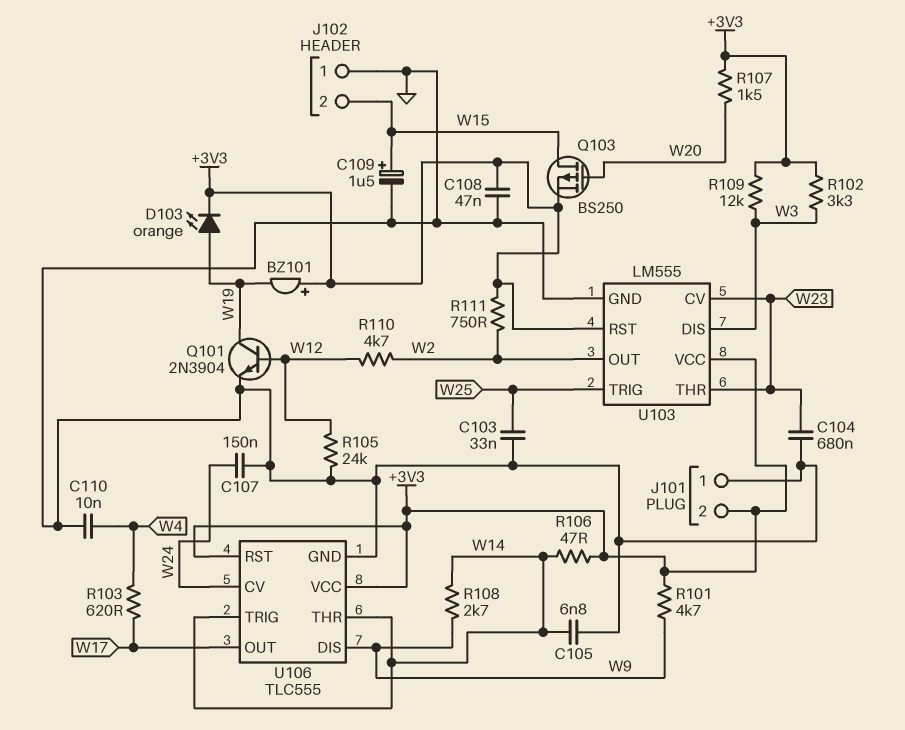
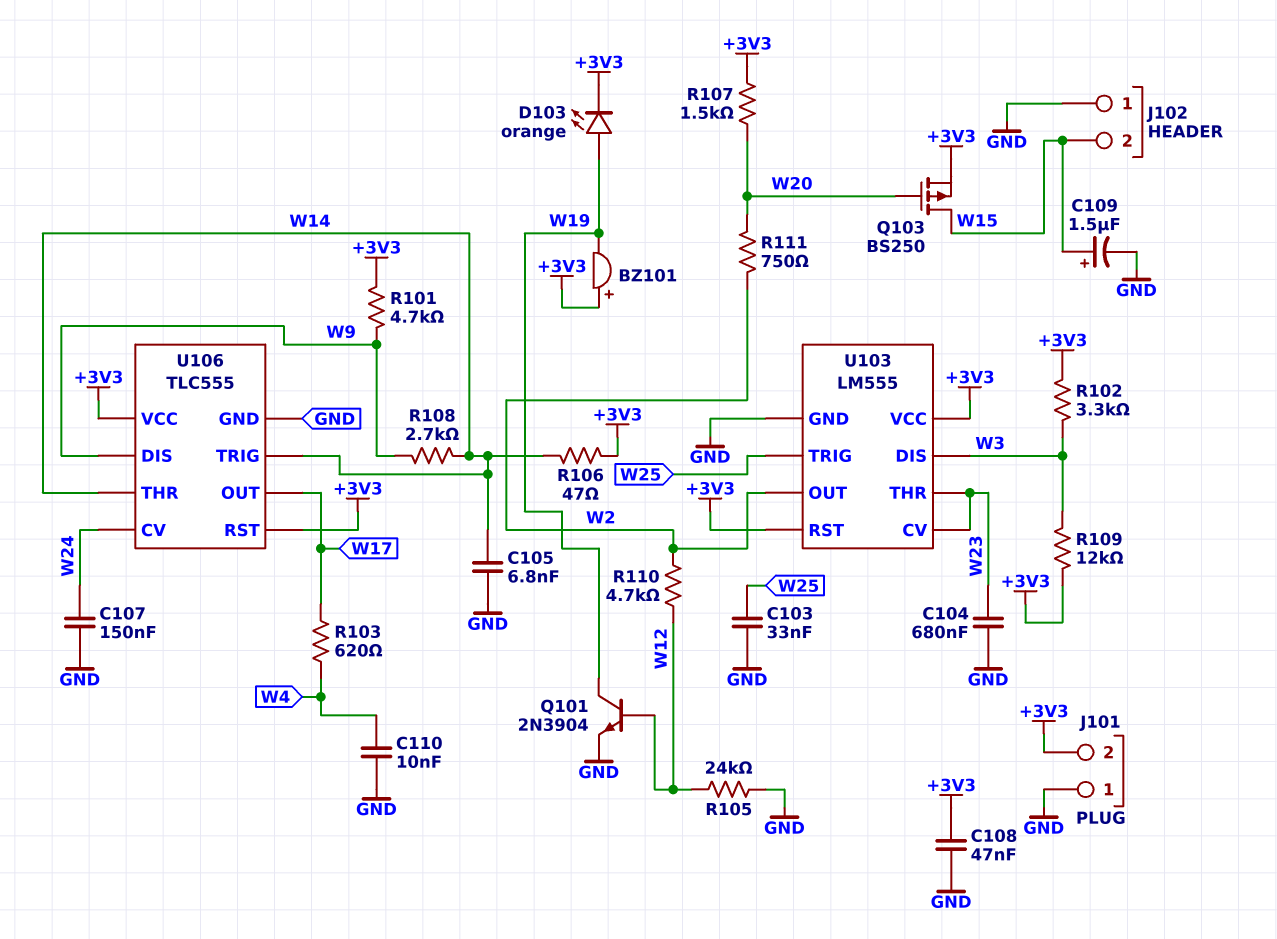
R111: 750 (+3V3, W2) -> 750 (W2, W20)

